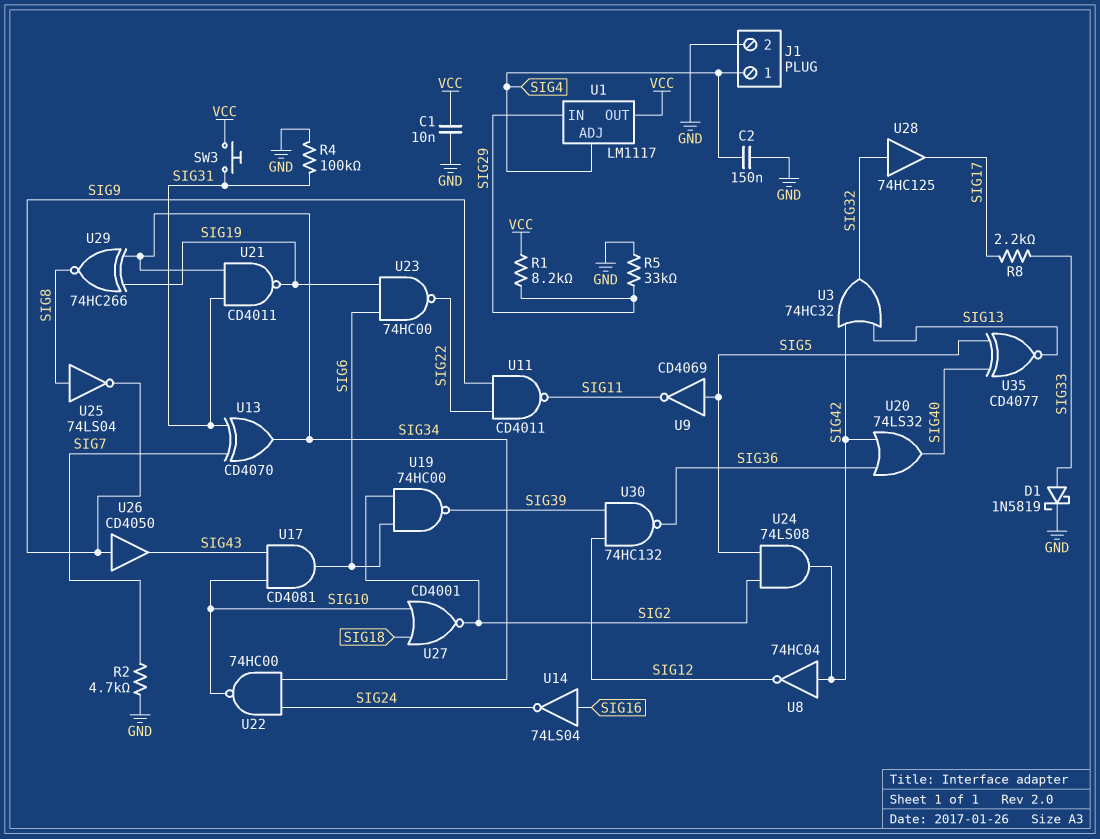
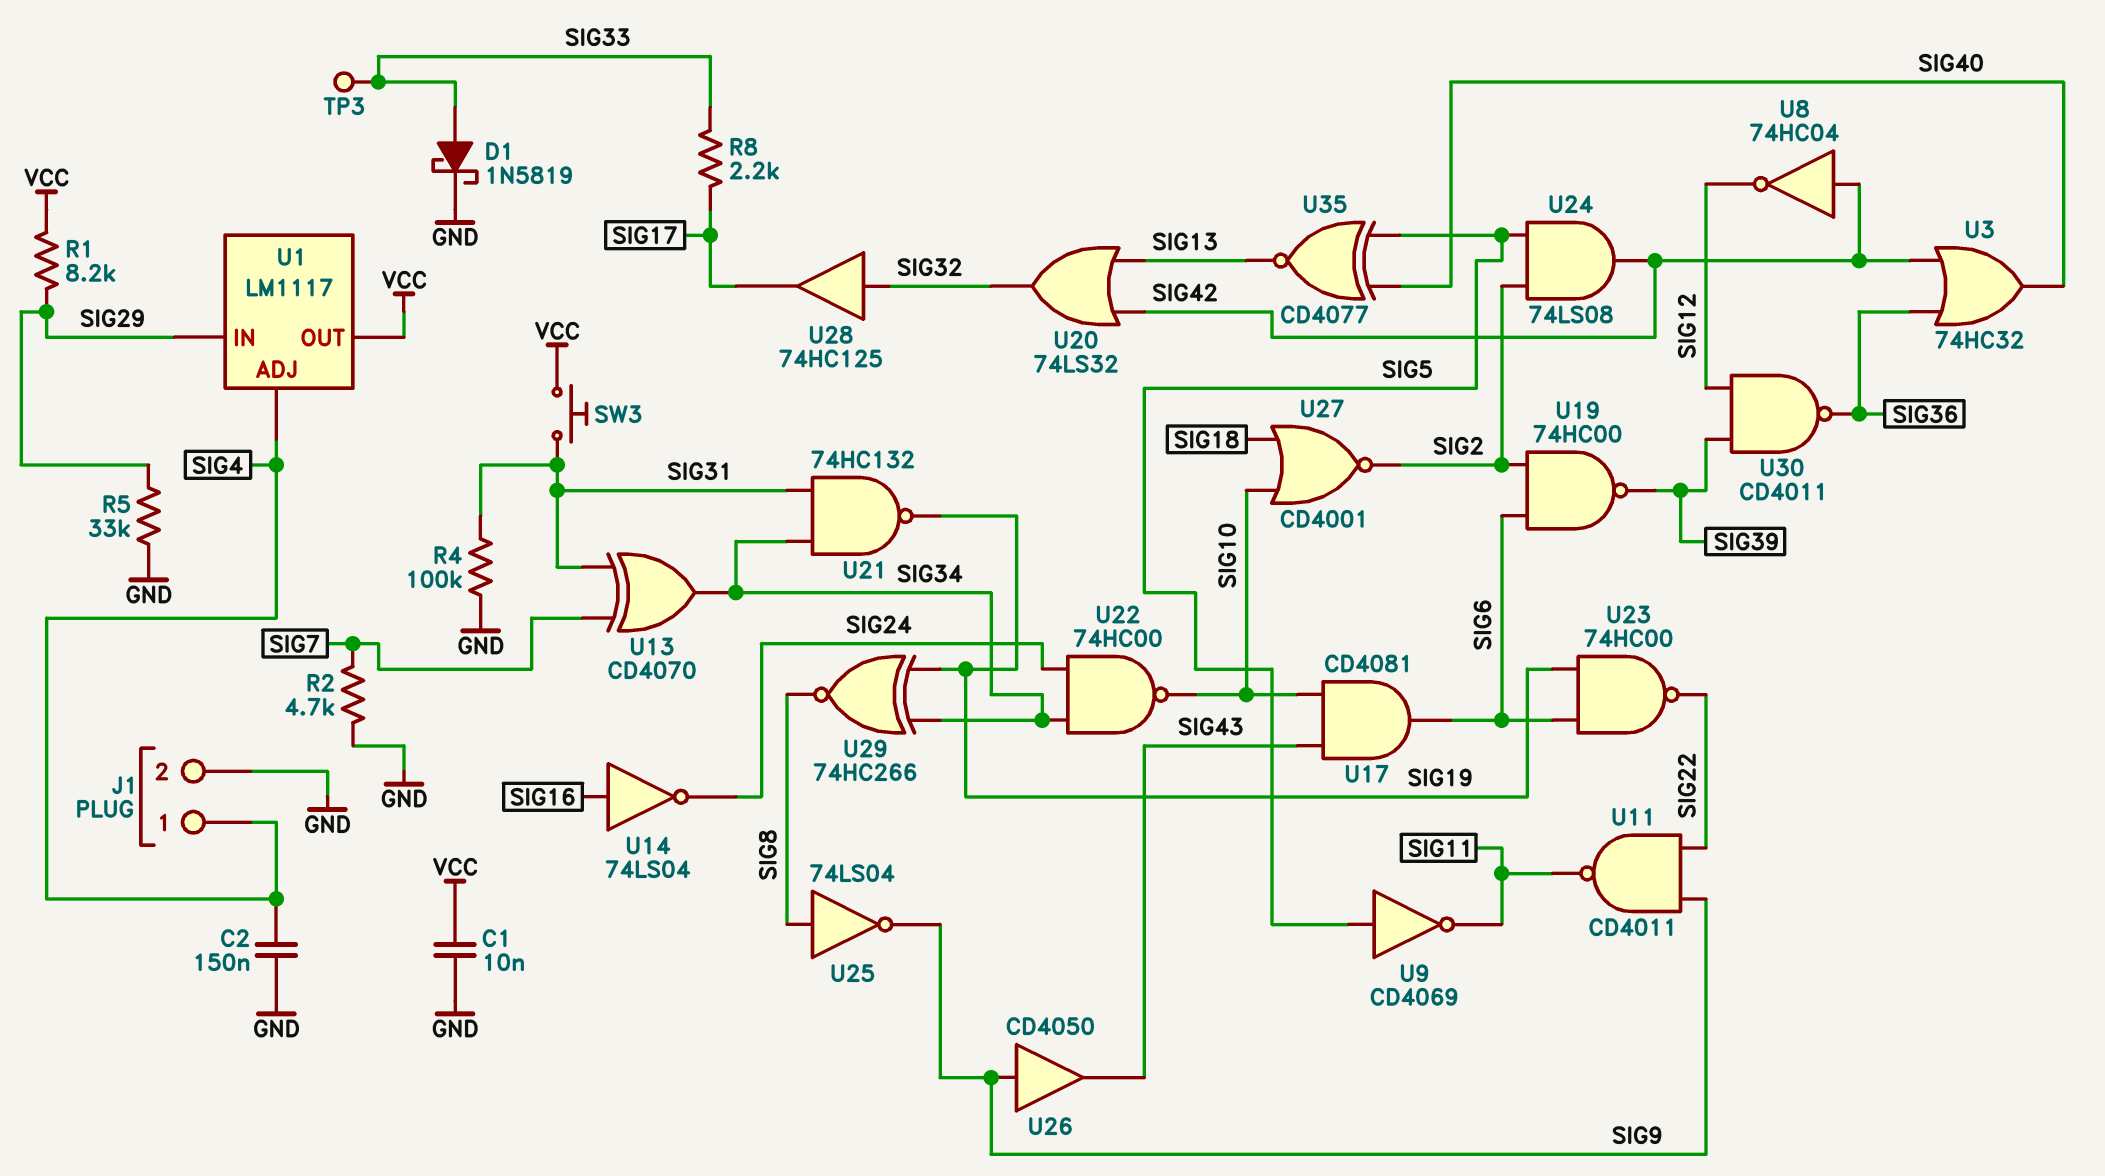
TP3: none -> test point (SIG33)
U3: OR 74HC32 (in SIG13, in SIG42, out SIG32) -> OR 74HC32 (in SIG36, in SIG42, out SIG40)
U20: OR 74LS32 (in SIG36, in SIG42, out SIG40) -> OR 74LS32 (in SIG13, in SIG42, out SIG32)
U21: NAND CD4011 (in SIG31, in SIG34, out SIG19) -> NAND 74HC132 (in SIG31, in SIG34, out SIG19)
U30: NAND 74HC132 (in SIG12, in SIG39, out SIG36) -> NAND CD4011 (in SIG12, in SIG39, out SIG36)

